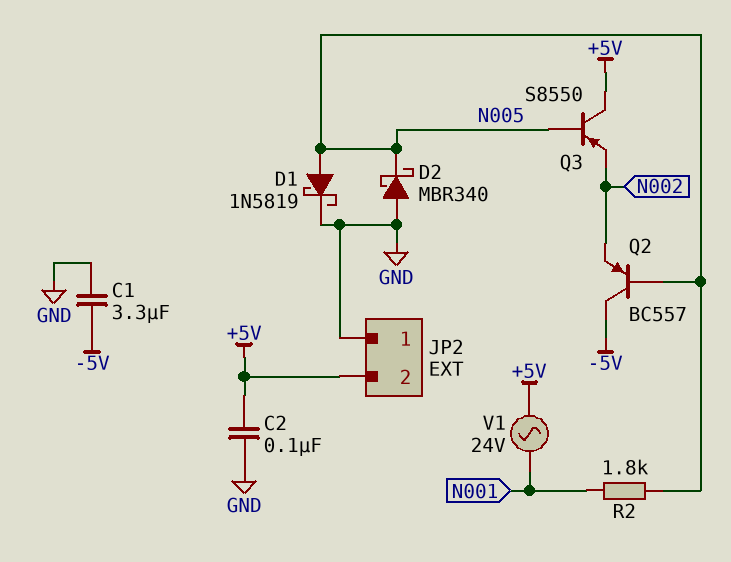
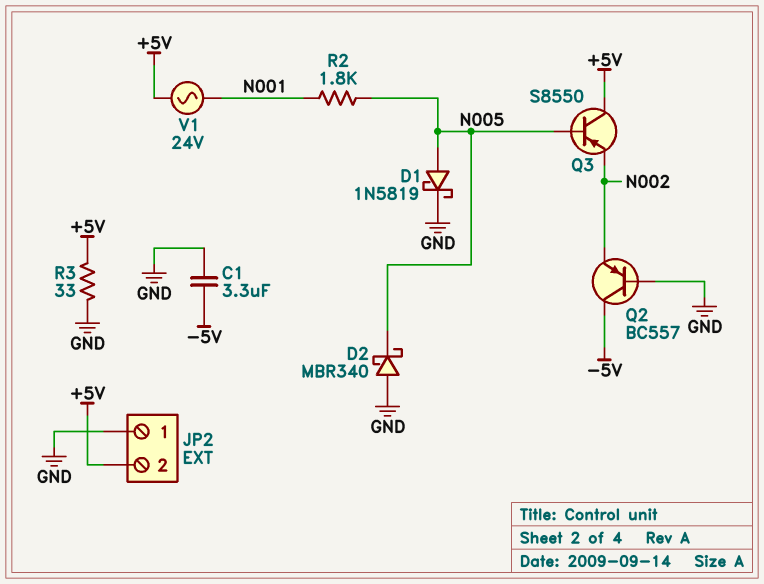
C2: 100nF (+5V, GND) -> none
Q2: PNP BC557 (B N005, C -5V, E N002) -> PNP BC557 (B GND, C -5V, E N002)
R3: none -> 33 (+5V, GND)

